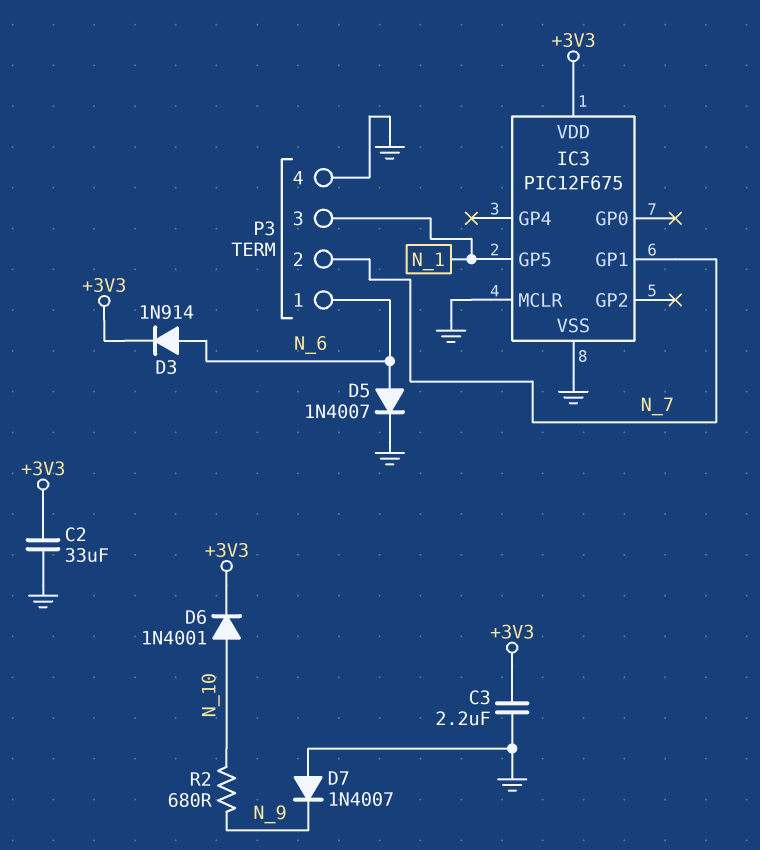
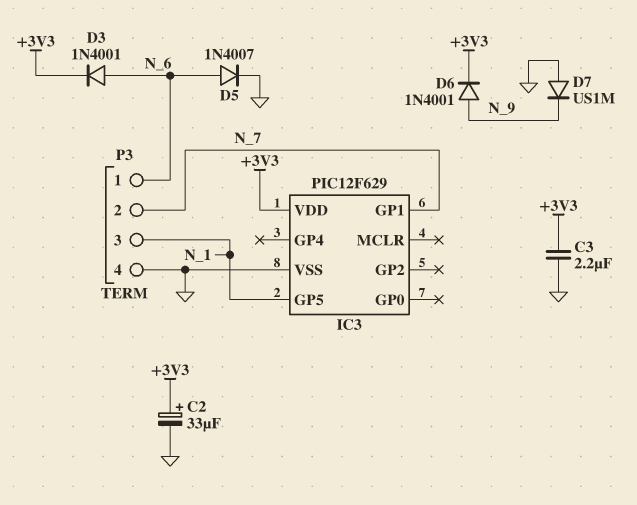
C2: 33uF (+3V3, GND) -> 33uF (plus +3V3, minus GND)
D3: diode 1N914 (A N_6, K +3V3) -> diode 1N4001 (A N_6, K +3V3)
D6: diode 1N4001 (A N_10, K +3V3) -> diode 1N4001 (A N_9, K +3V3)
D7: diode 1N4007 (A GND, K N_9) -> diode US1M (A GND, K N_9)
IC3: PIC12F675 -> PIC12F629
IC3 pin MCLR: GND -> none
R2: 680 (N_9, N_10) -> none

